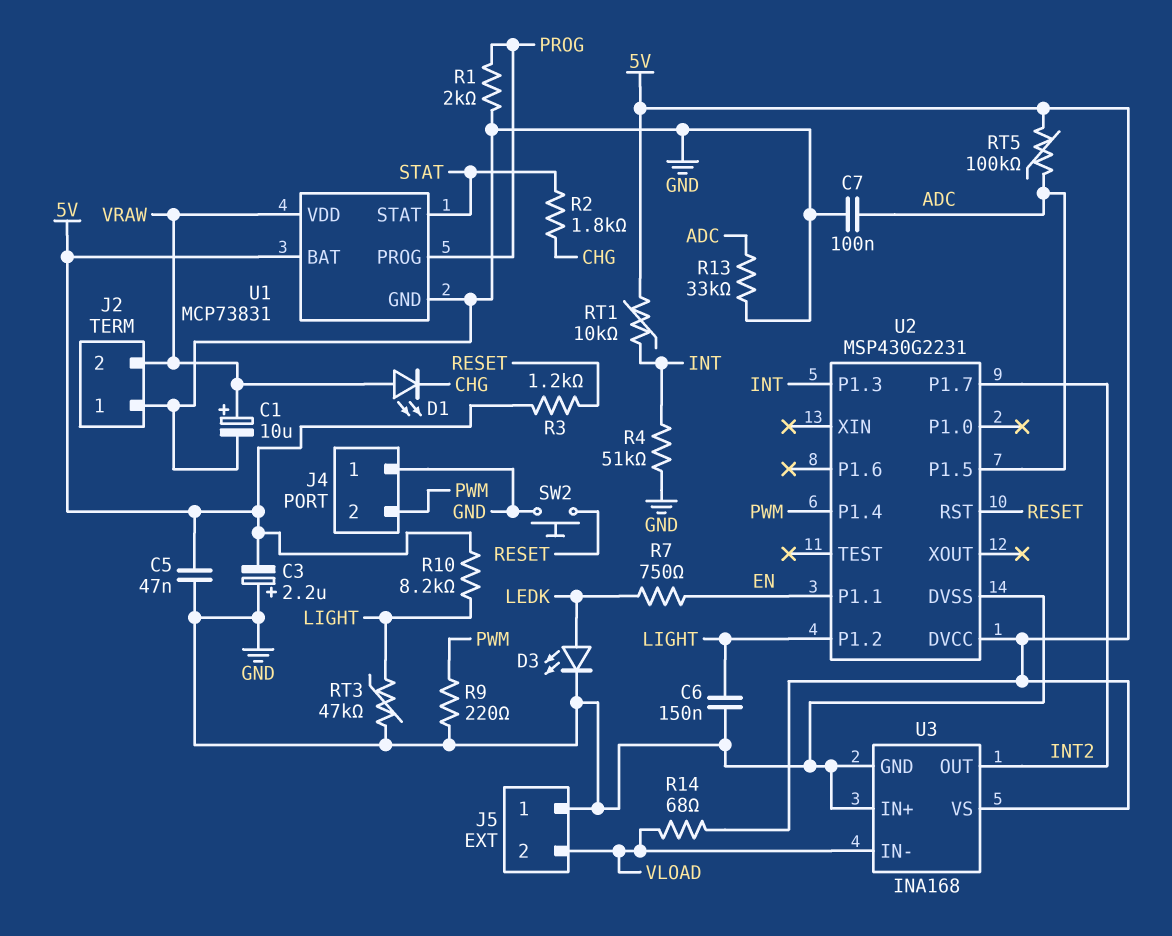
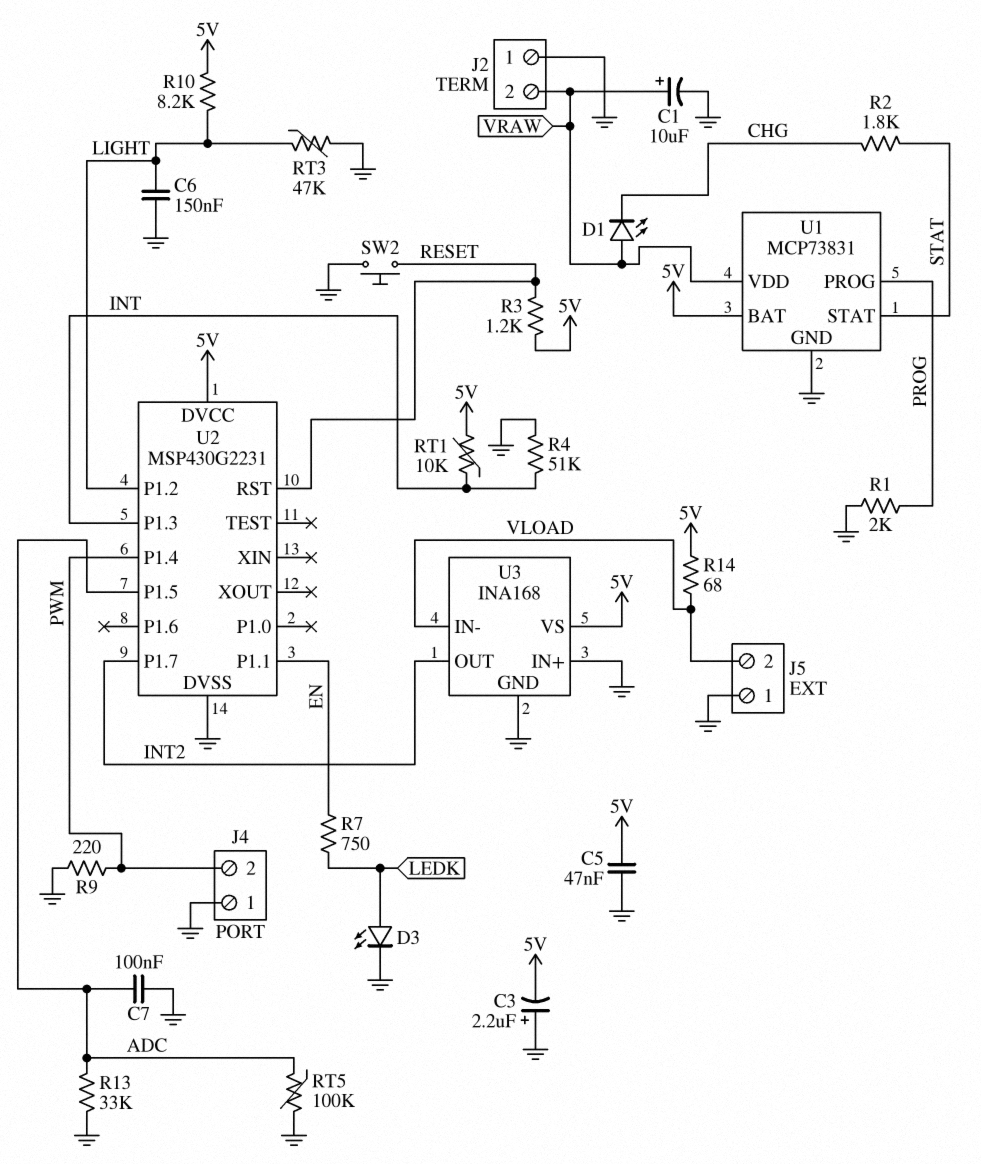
RT5: 100k (5V, ADC) -> 100k (ADC, GND)

